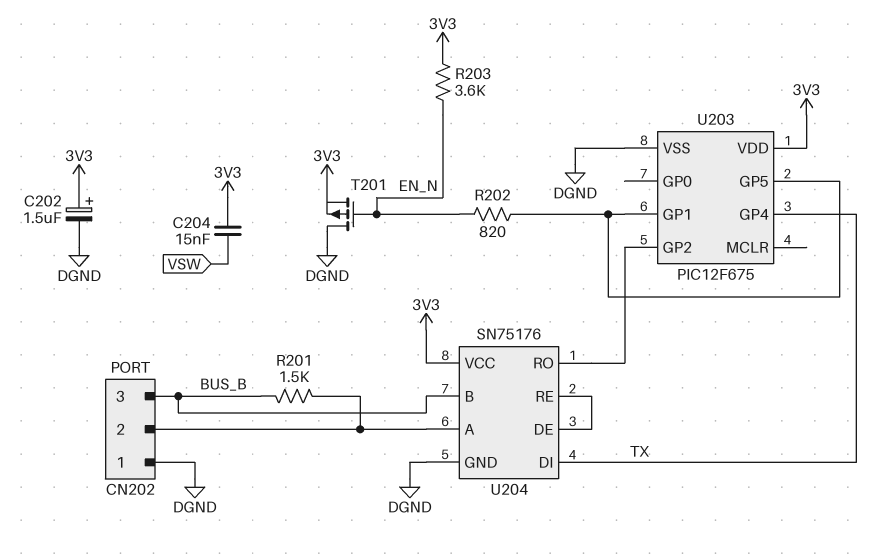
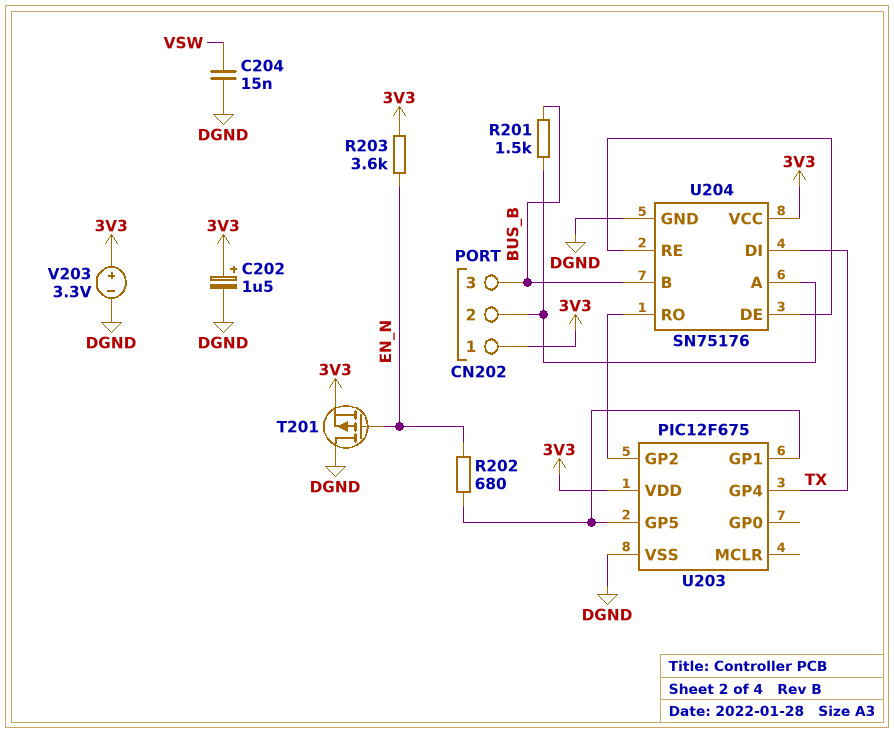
C204: 15nF (3V3, VSW) -> 15nF (DGND, VSW)
CN202 pin 1: DGND -> 3V3
R202: 820 (EN_N, U203/GP1) -> 680 (EN_N, U203/GP1)
V203: none -> 3.3V (plus 3V3, minus DGND)

